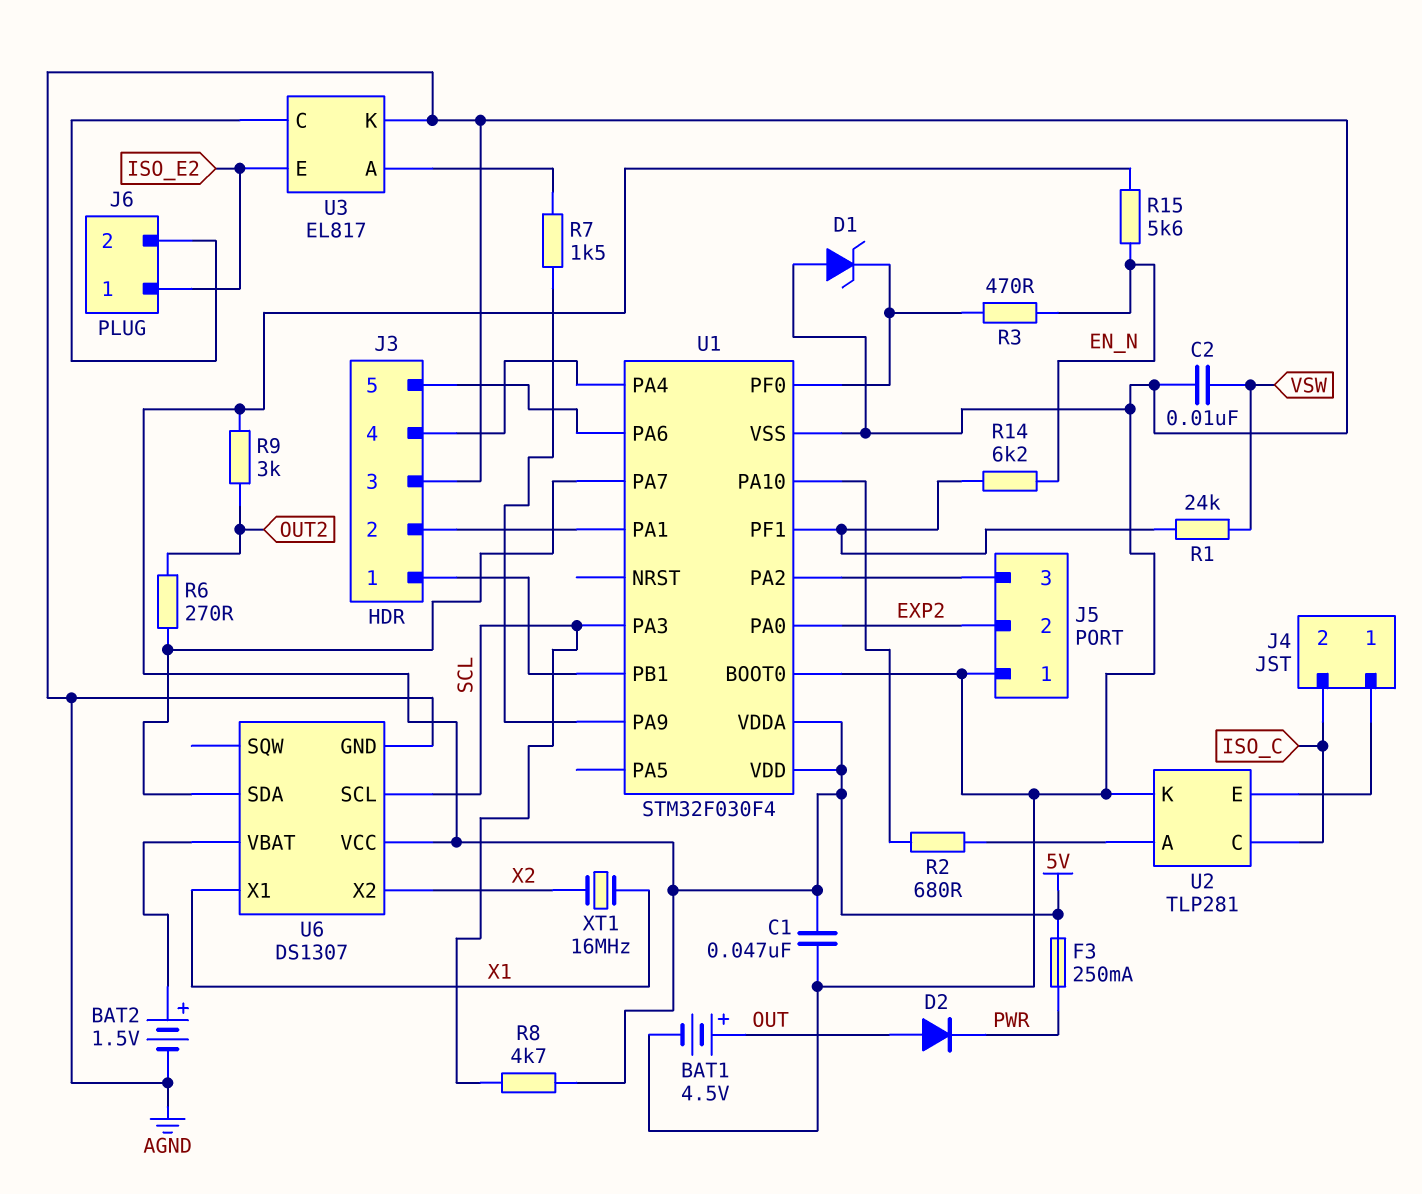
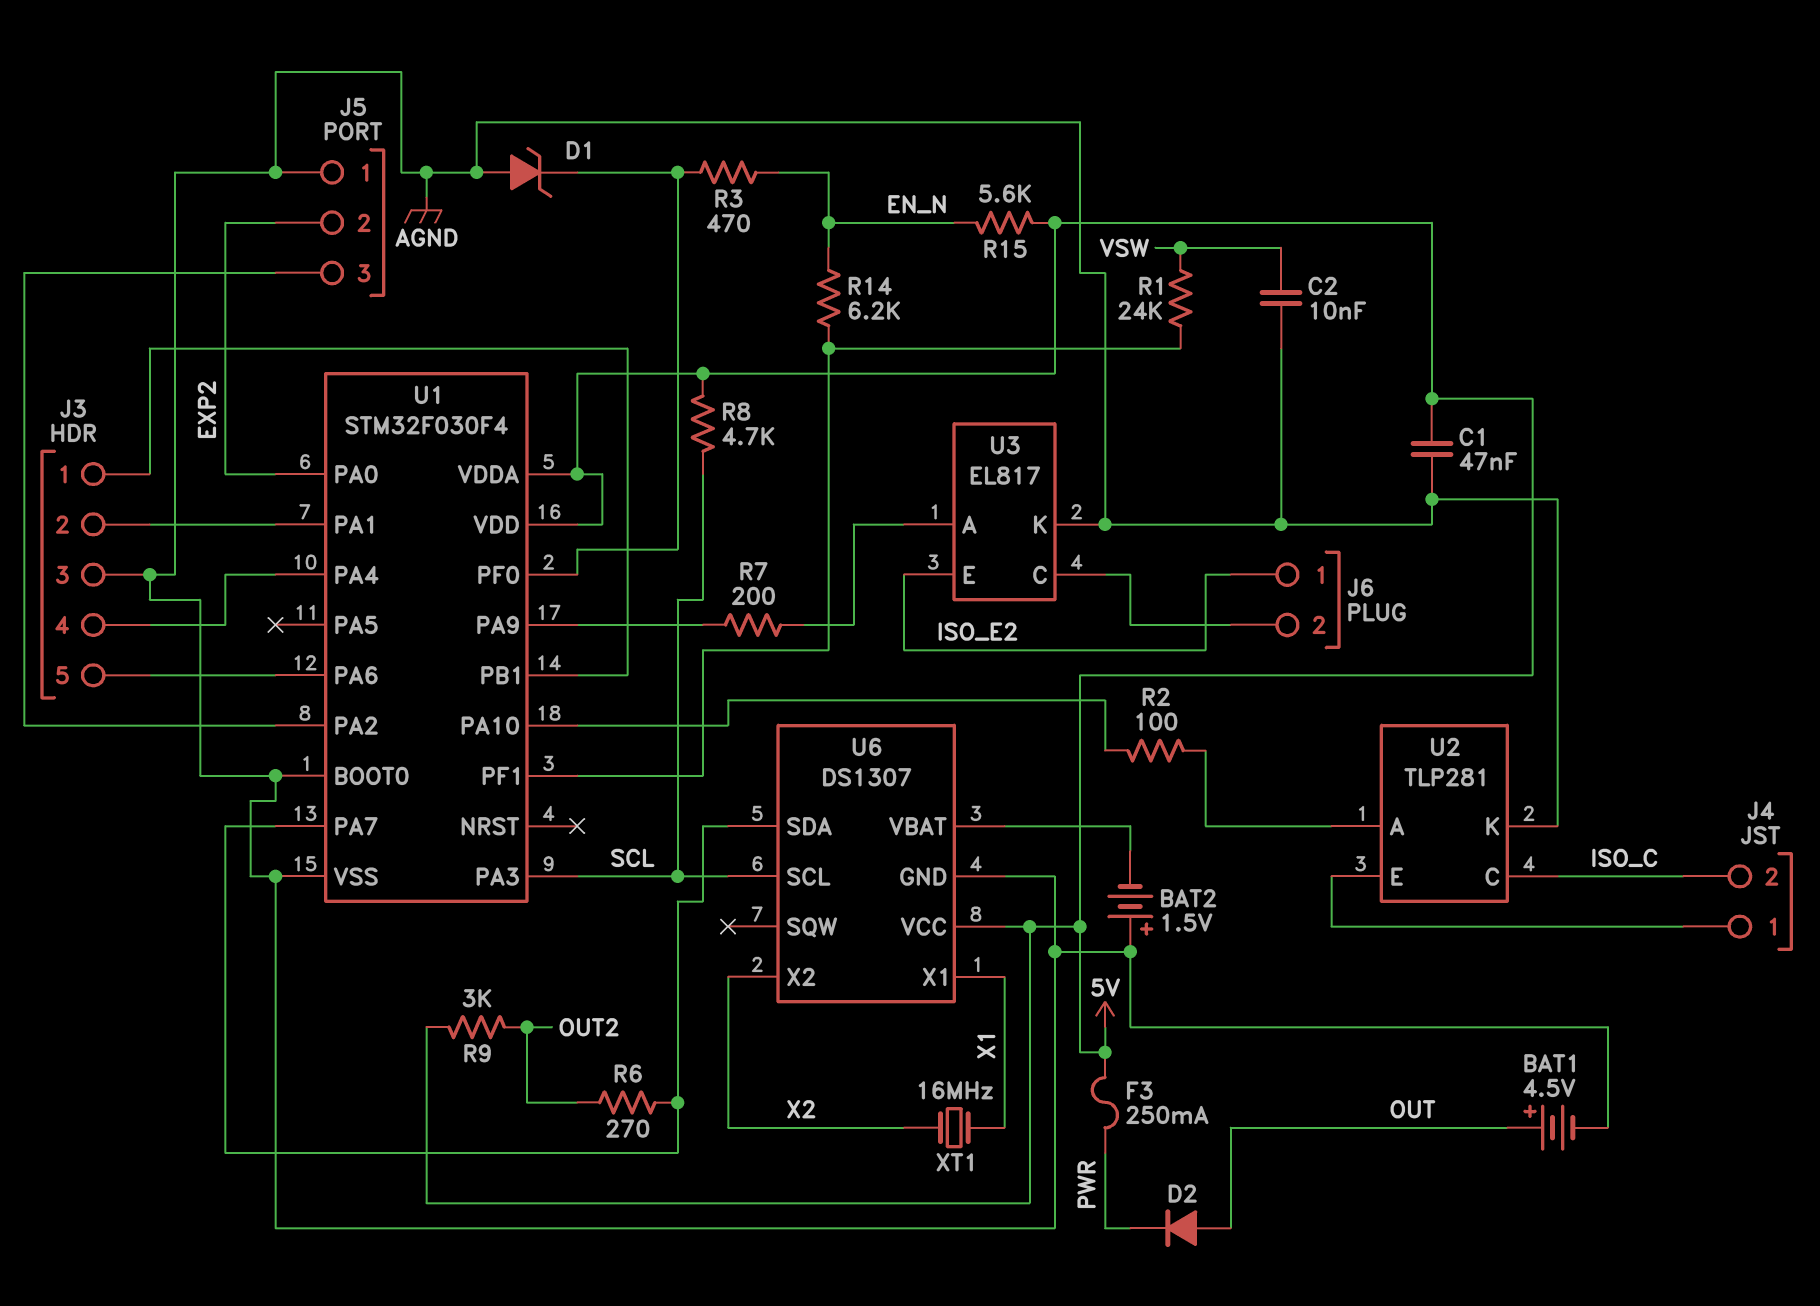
BAT2: 1.5V (plus U6/VBAT, minus AGND) -> 1.5V (plus AGND, minus U6/VBAT)
R2: 680 (U1/PA10, U2/A) -> 100 (U1/PA10, U2/A)
R7: 1.5k (U1/PA9, U3/A) -> 200 (U1/PA9, U3/A)

